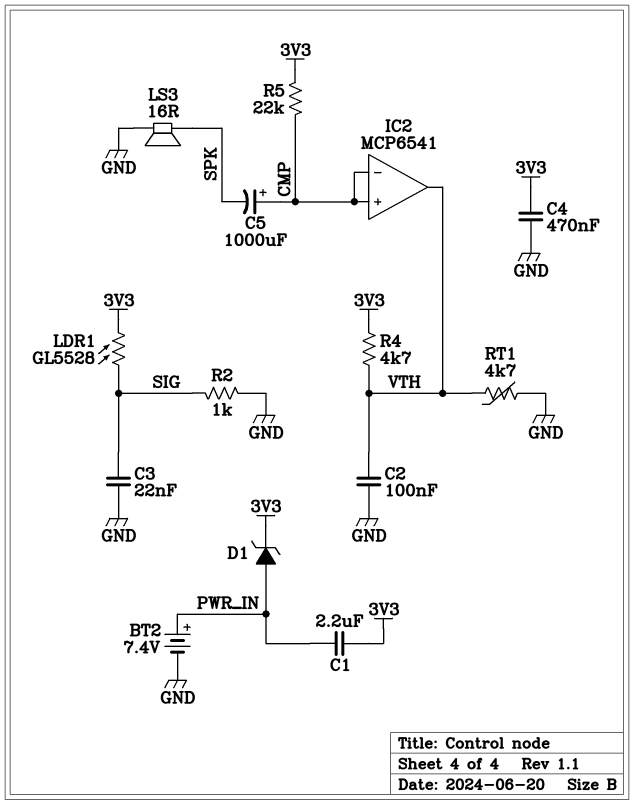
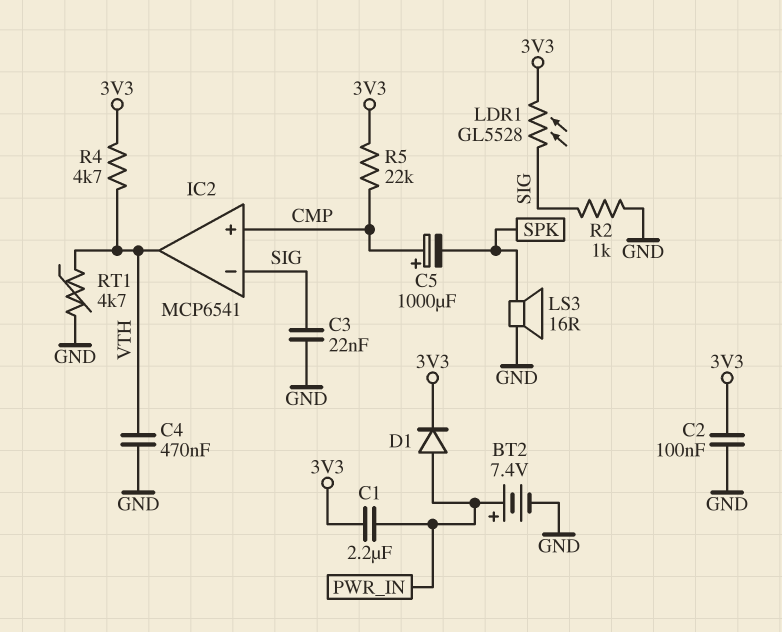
C2: 100nF (GND, VTH) -> 100nF (3V3, GND)
C4: 470nF (3V3, GND) -> 470nF (GND, VTH)
D1: zener (A PWR_IN, K 3V3) -> diode (A PWR_IN, K 3V3)
IC2 pin in-: CMP -> SIG

